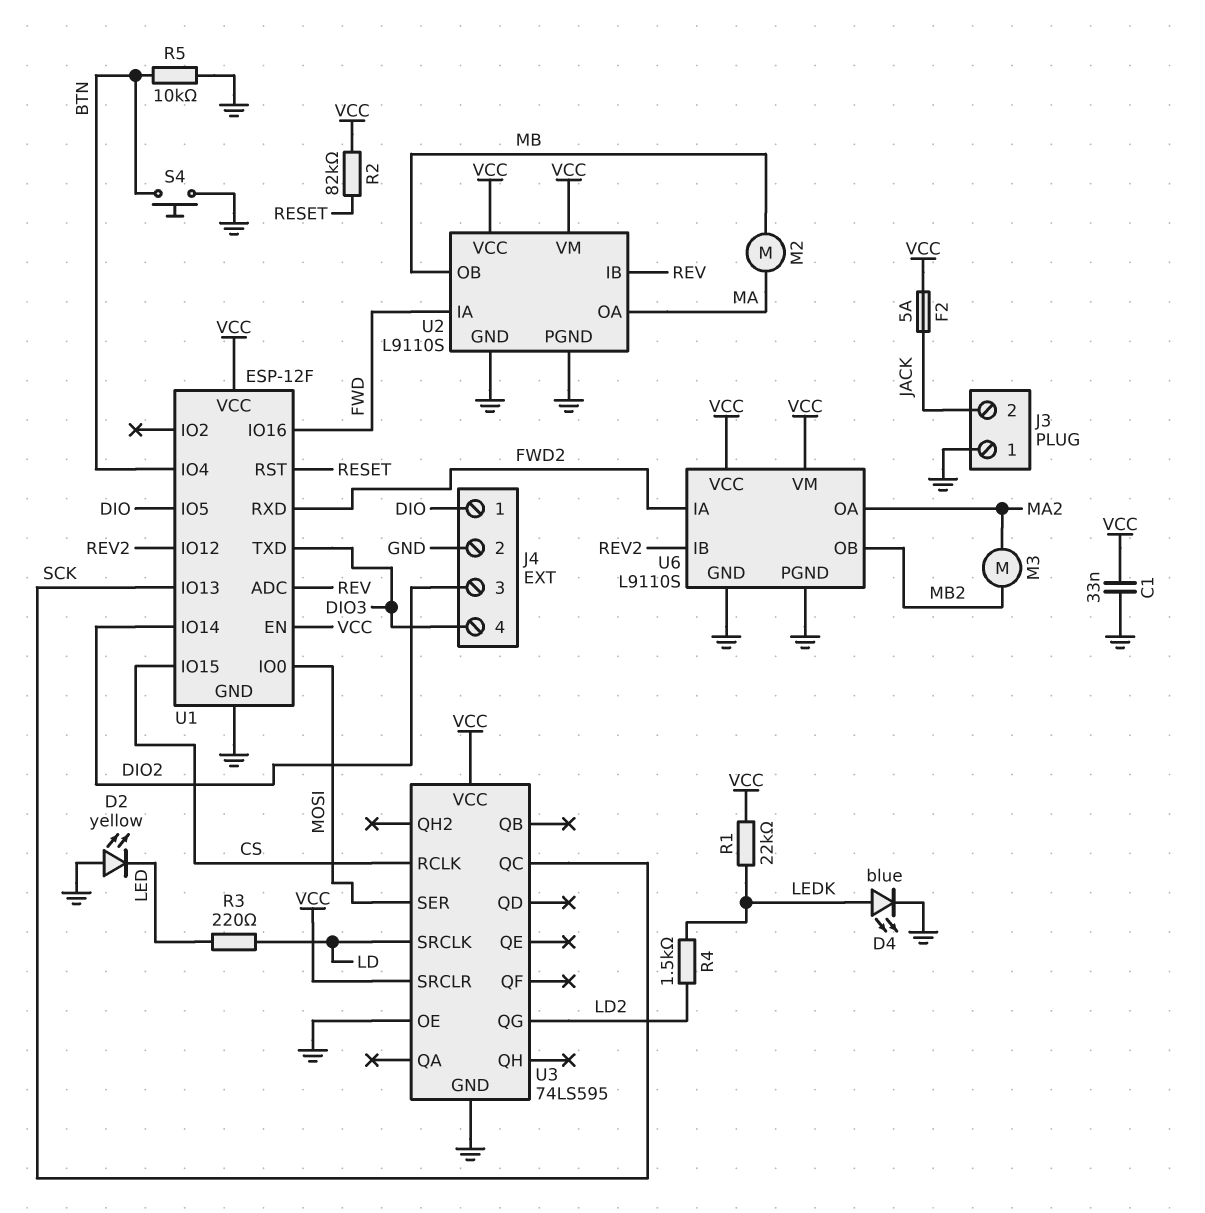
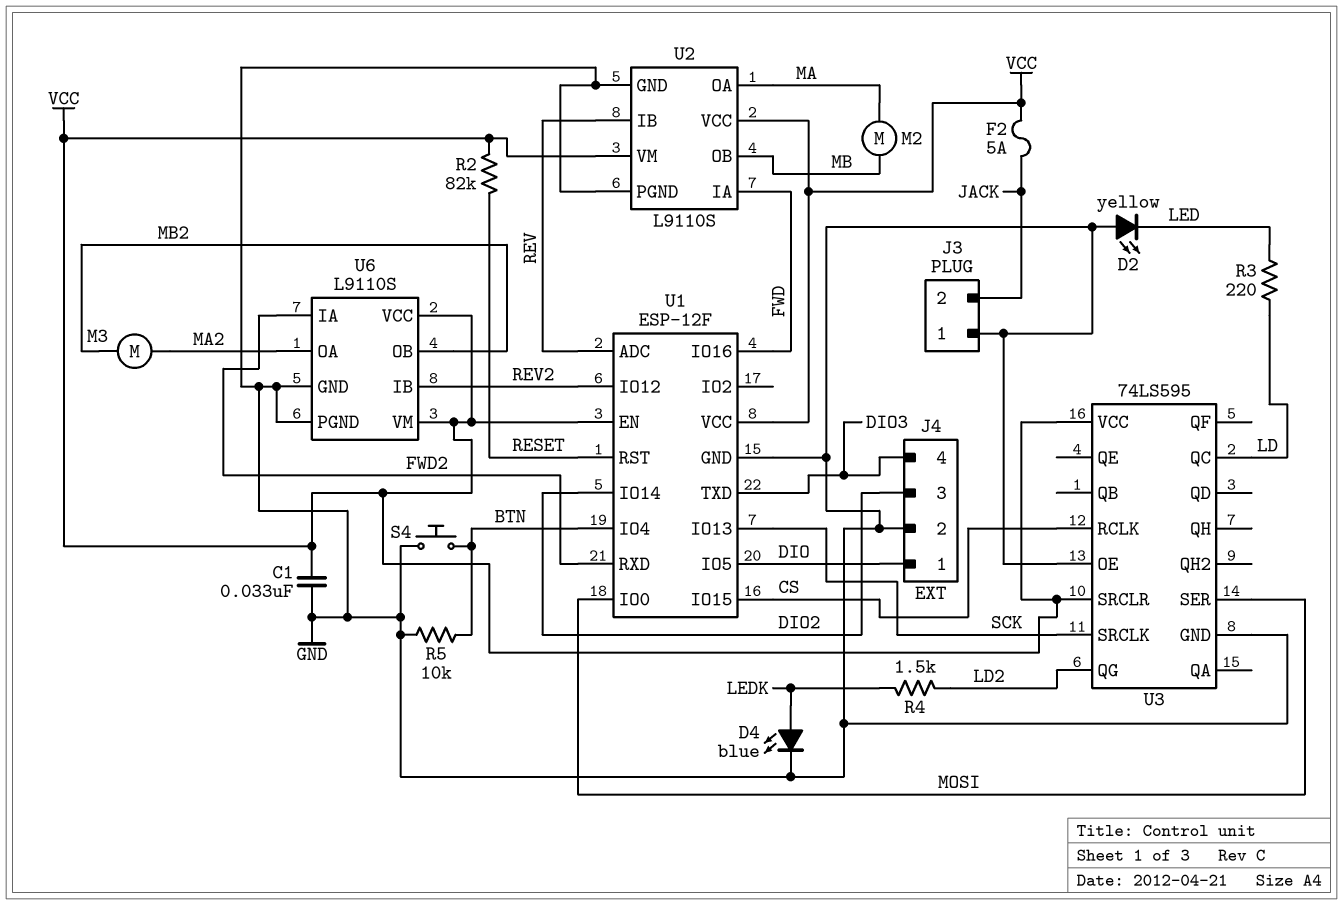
R1: 22k (LEDK, VCC) -> none
U3 pin QC: SCK -> LD
U3 pin SRCLK: LD -> SCK

